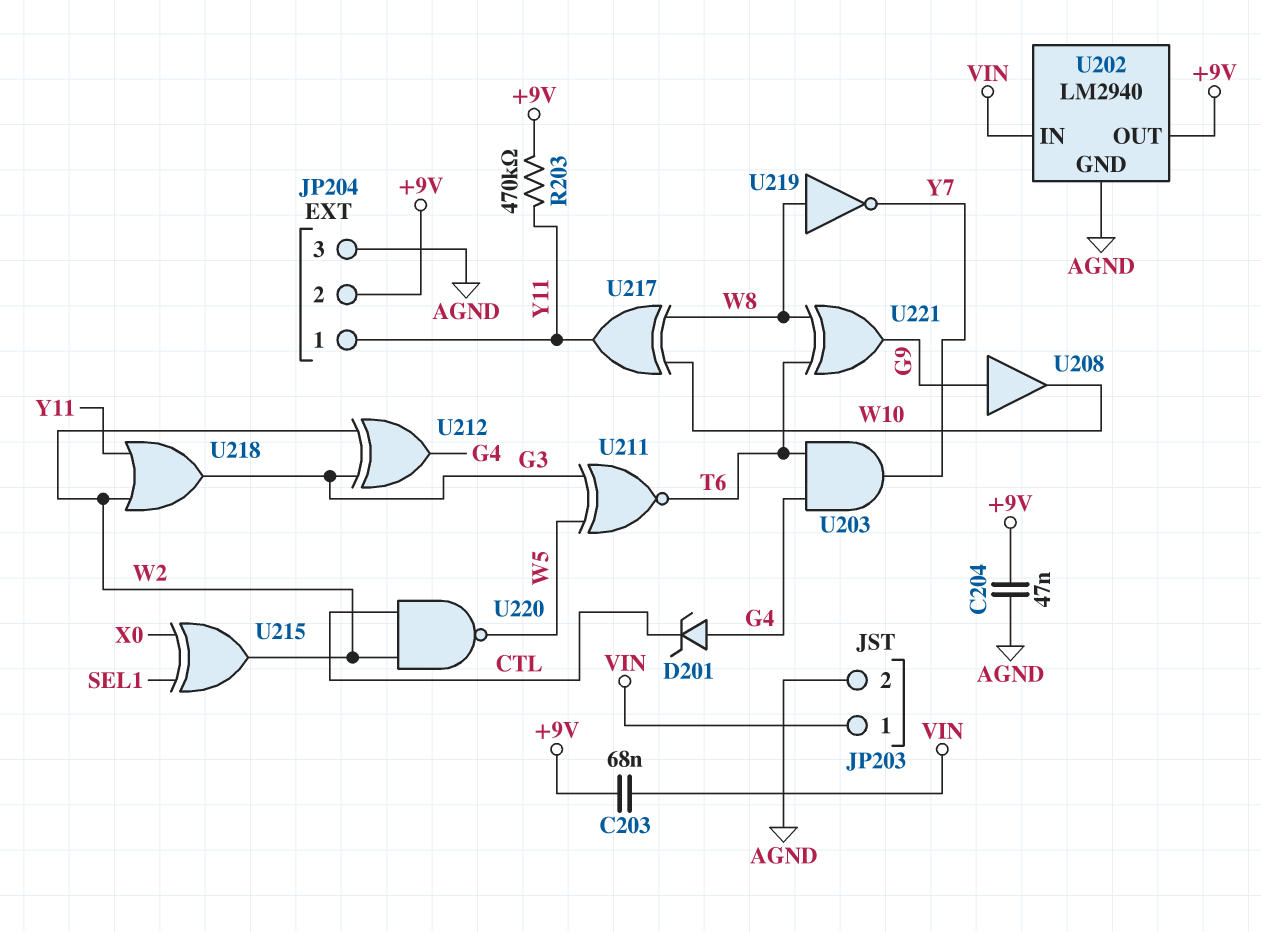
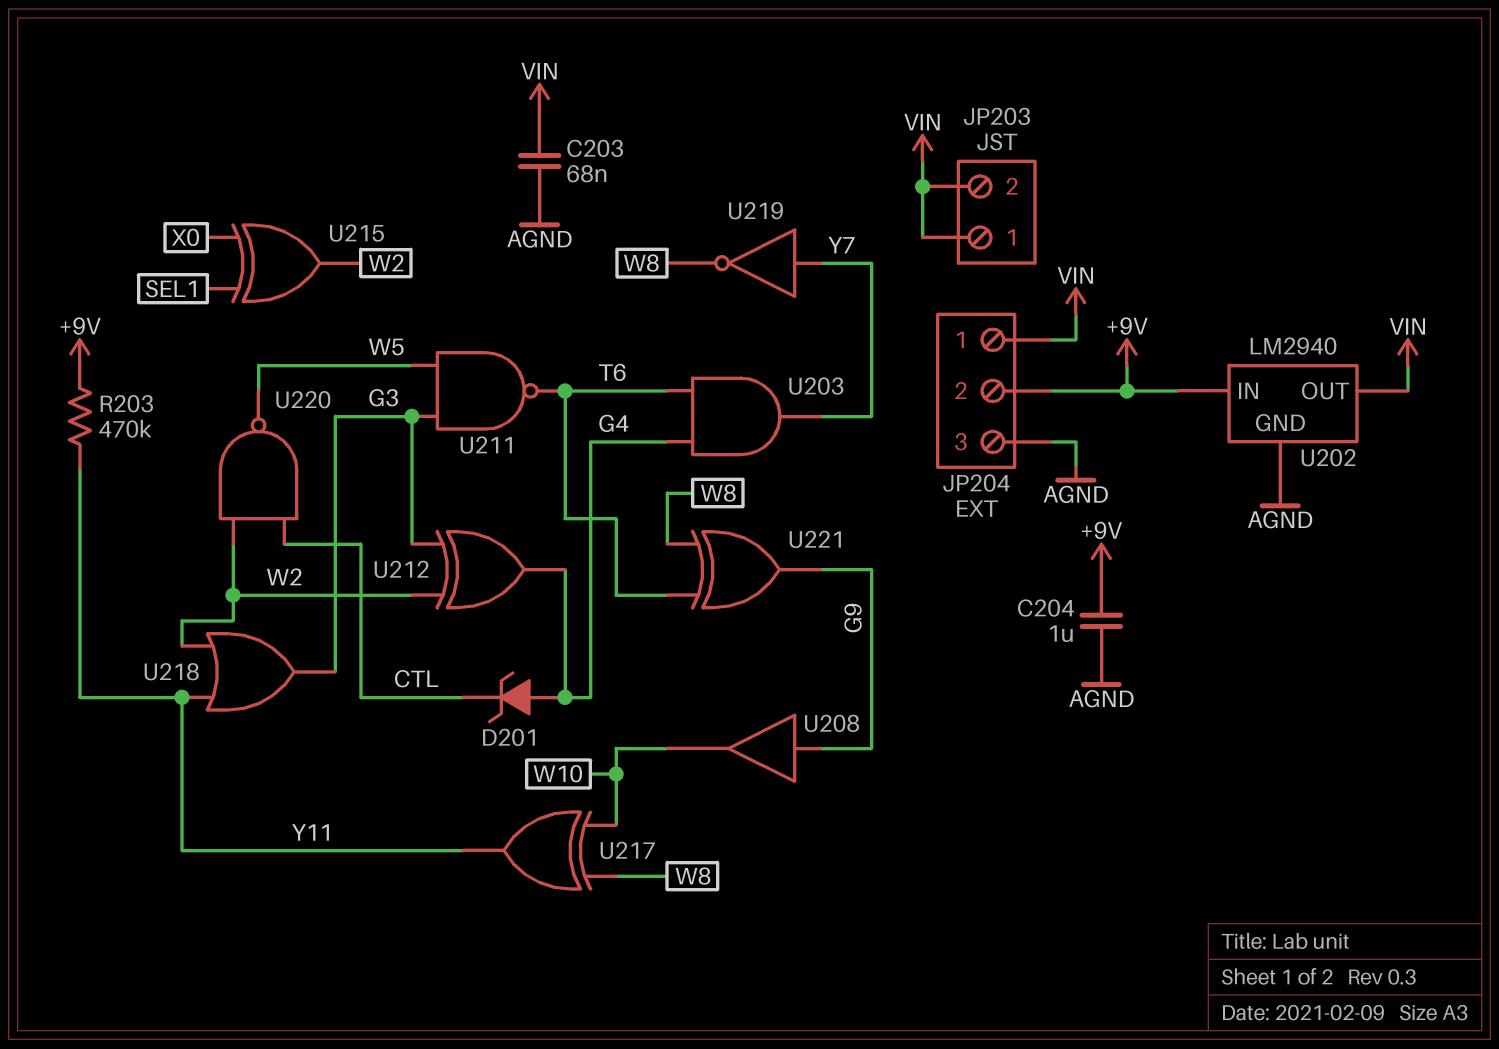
C203: 68nF (+9V, VIN) -> 68nF (AGND, VIN)
C204: 47nF (+9V, AGND) -> 1uF (+9V, AGND)
JP203 pin 2: AGND -> VIN
JP204 pin 1: Y11 -> VIN
U202 pin IN: VIN -> +9V
U202 pin OUT: +9V -> VIN
U211: XNOR (in G3, in W5, out T6) -> NAND (in G3, in W5, out T6)
U219: NOT (in W8, out Y7) -> NOT (in Y7, out W8)

